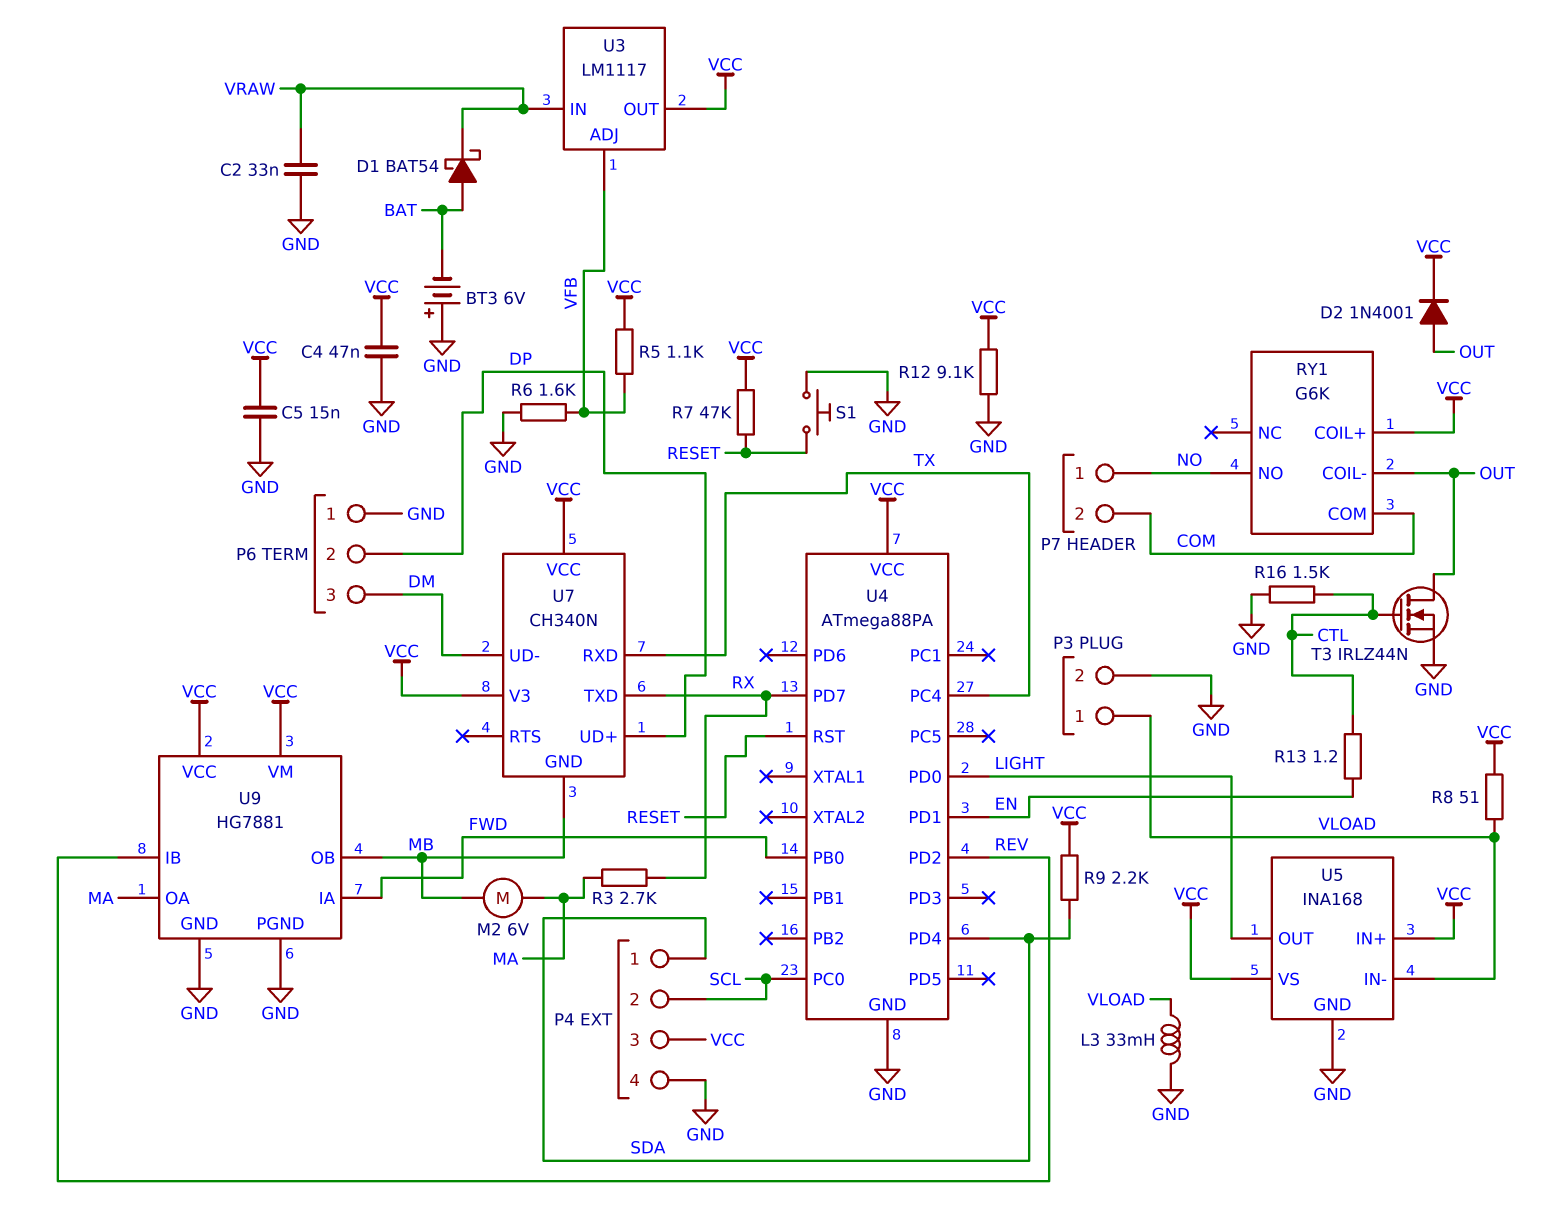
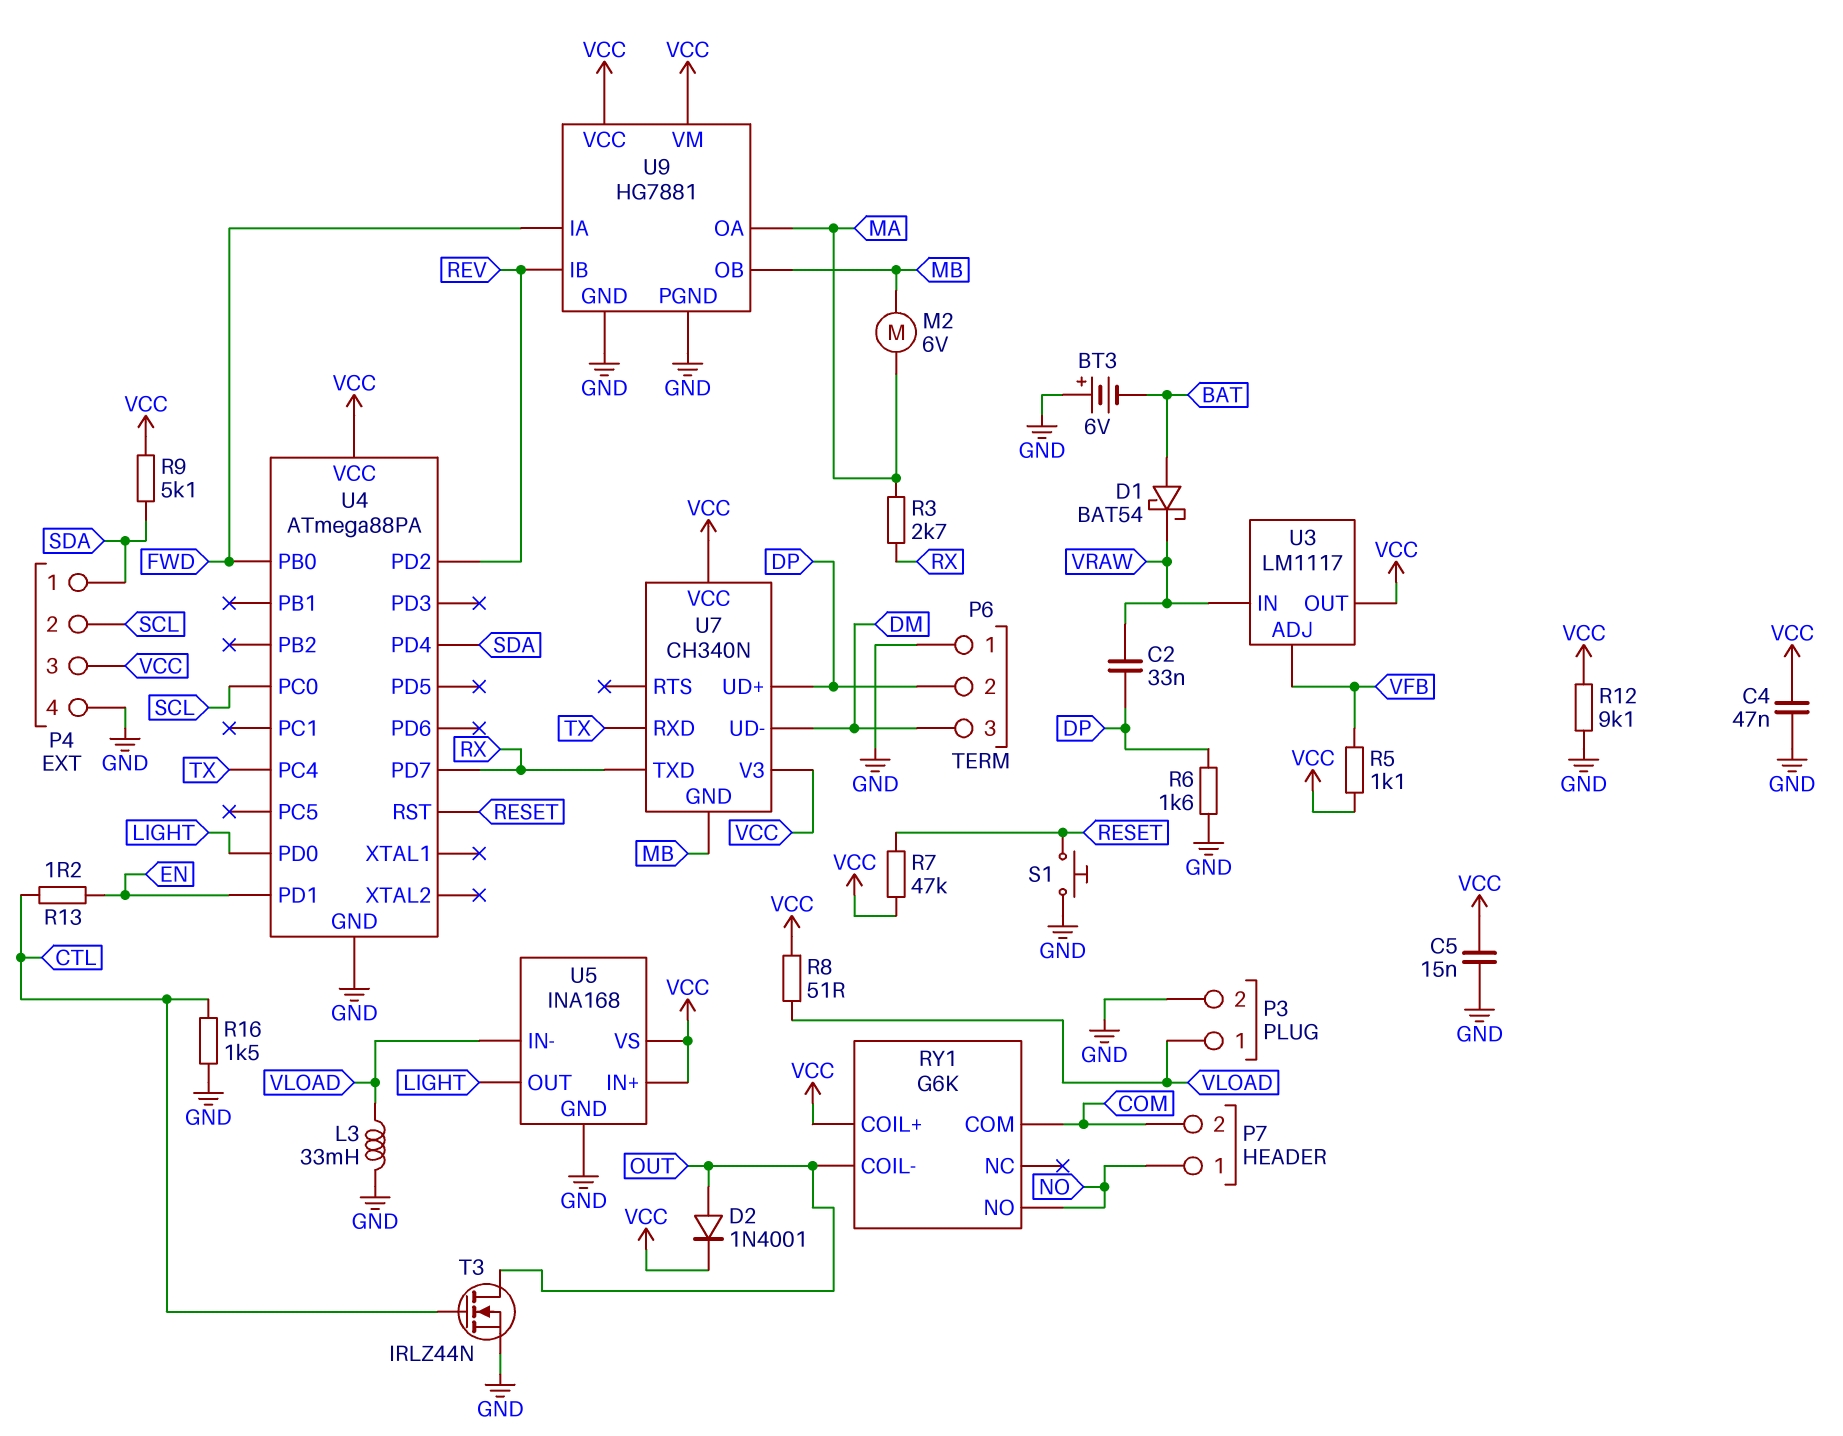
C2: 33nF (GND, VRAW) -> 33nF (DP, VRAW)
R6: 1.6k (GND, VFB) -> 1.6k (DP, GND)
R9: 2.2k (SDA, VCC) -> 5.1k (SDA, VCC)

